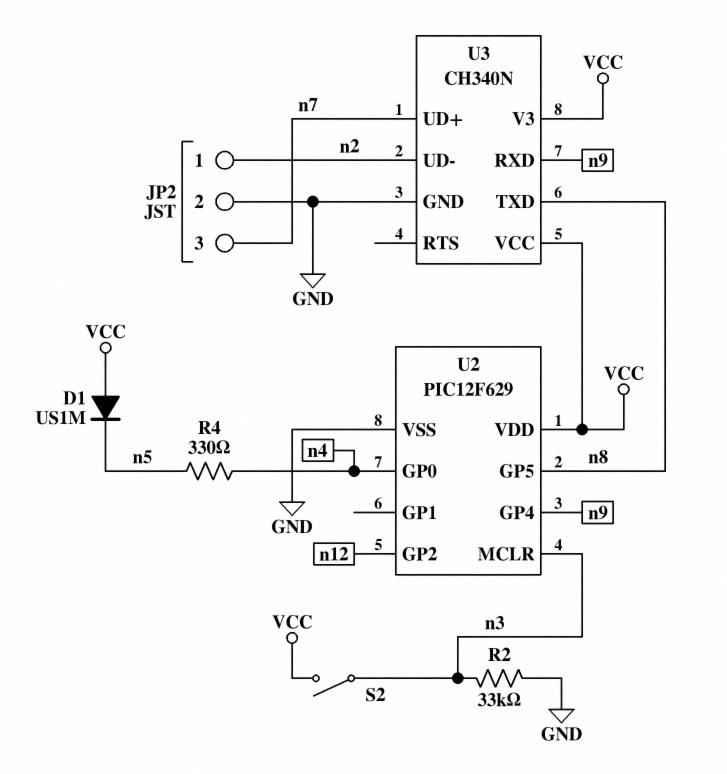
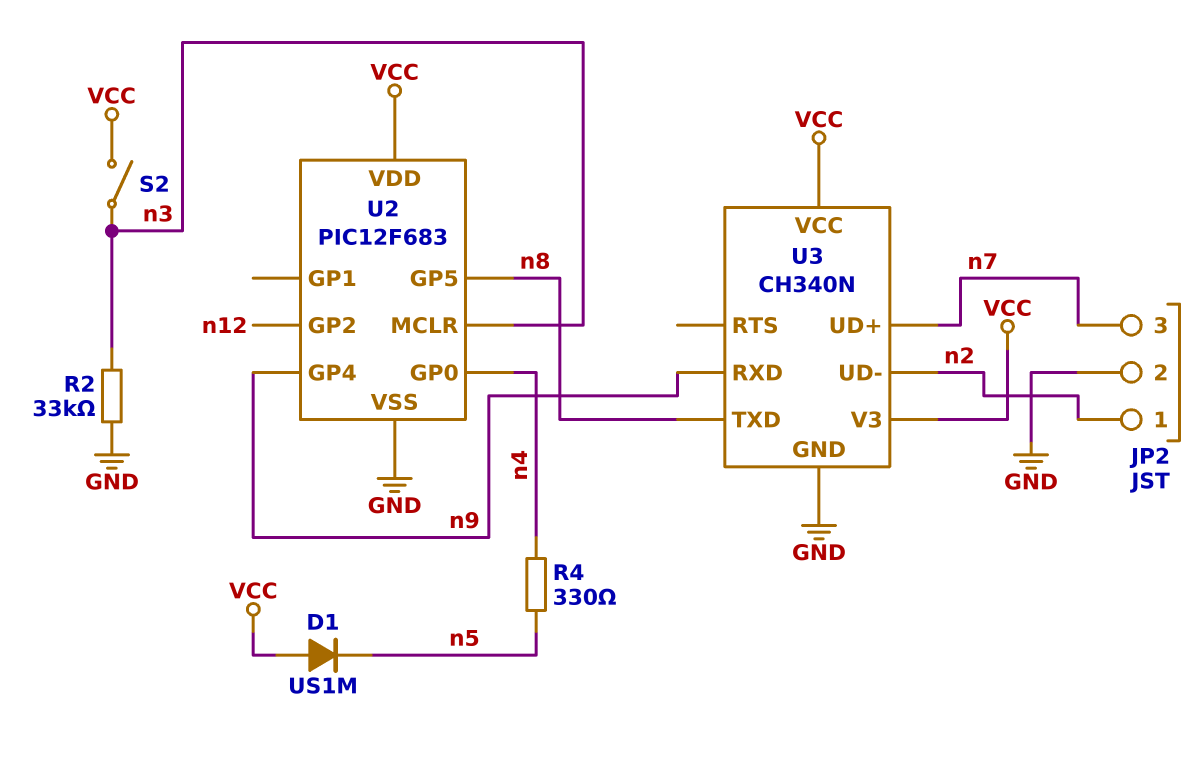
U2: PIC12F629 -> PIC12F683

